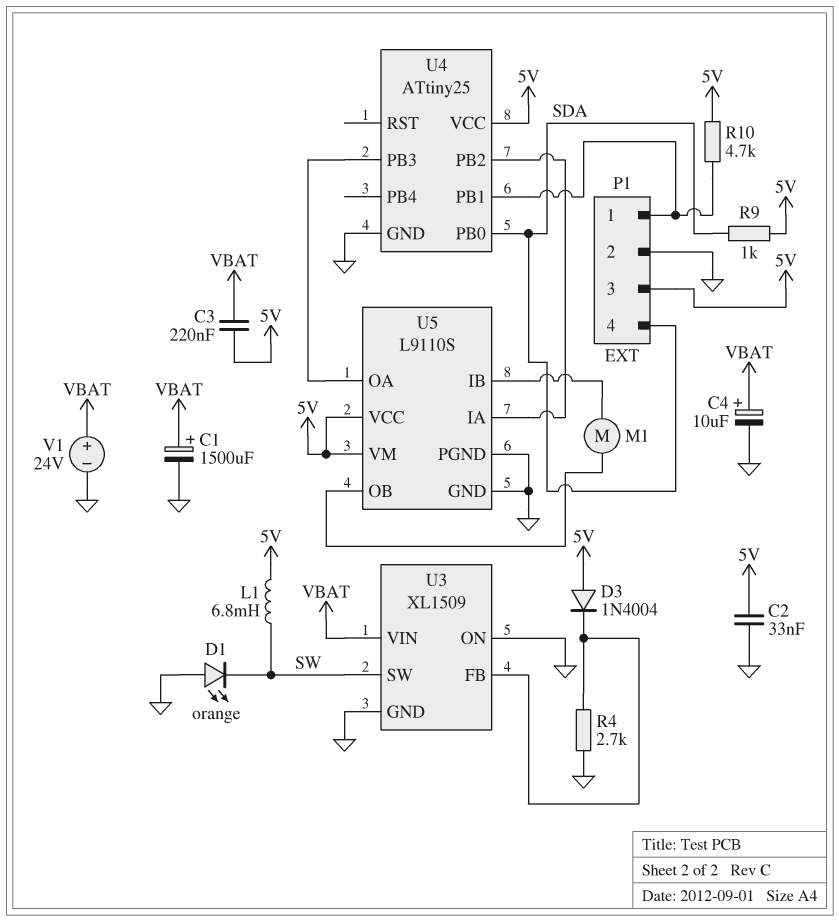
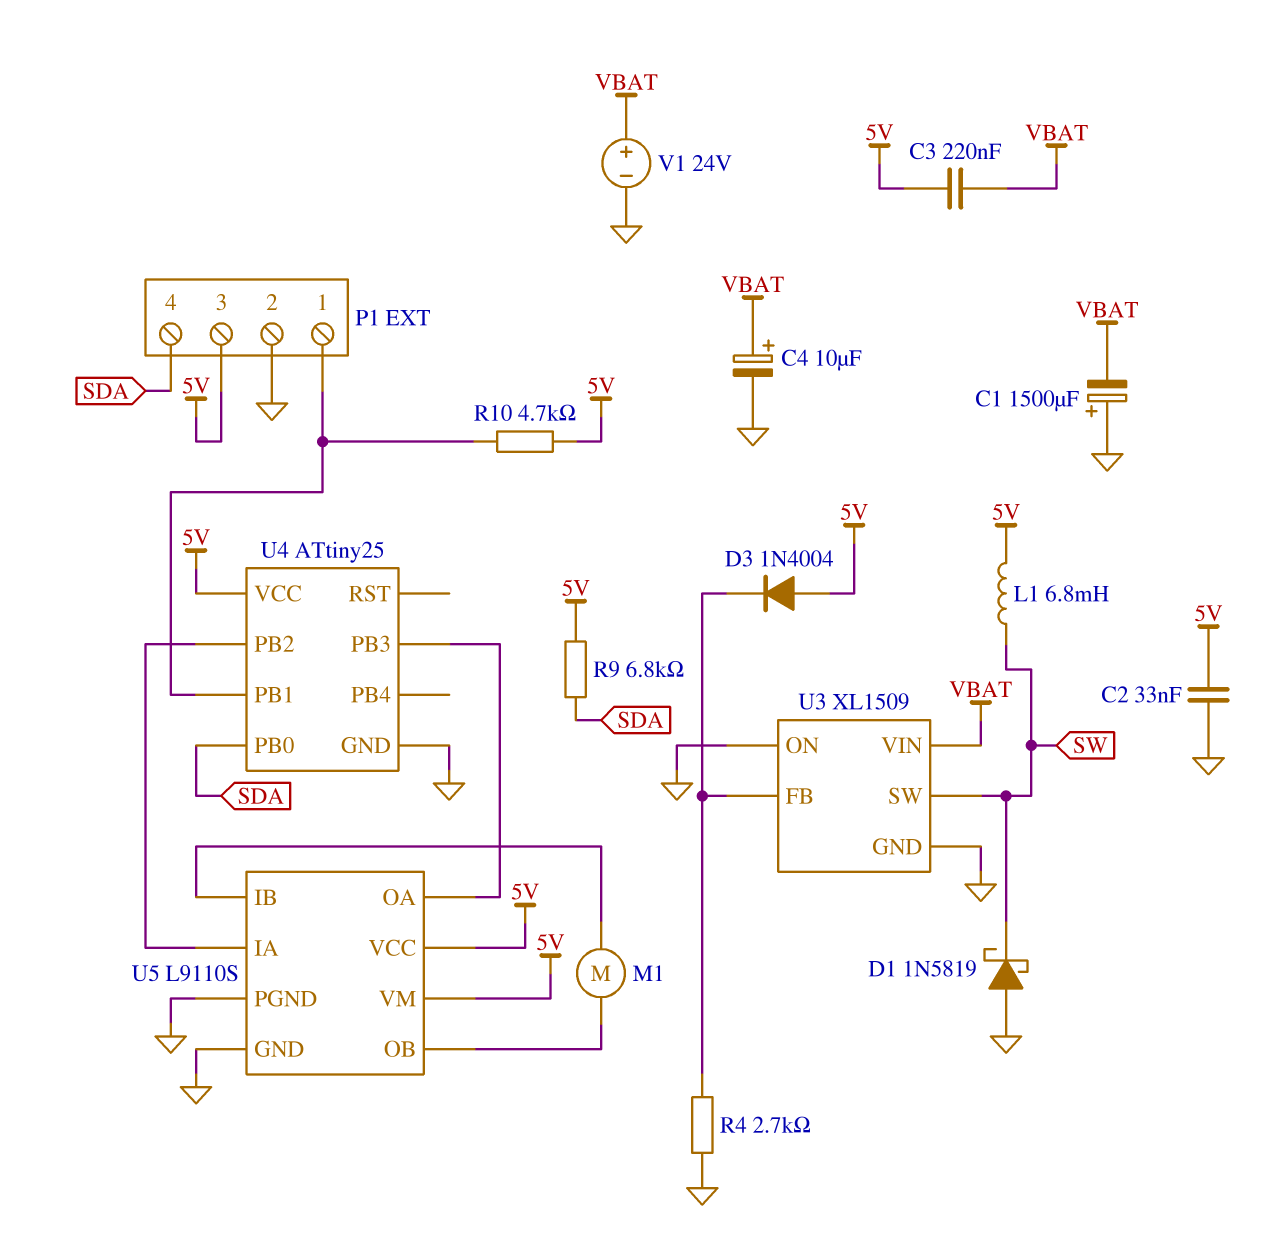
C1: 1500uF (plus VBAT, minus GND) -> 1500uF (plus GND, minus VBAT)
D1: LED orange (A GND, K SW) -> schottky 1N5819 (A GND, K SW)
R9: 1k (5V, SDA) -> 6.8k (5V, SDA)

